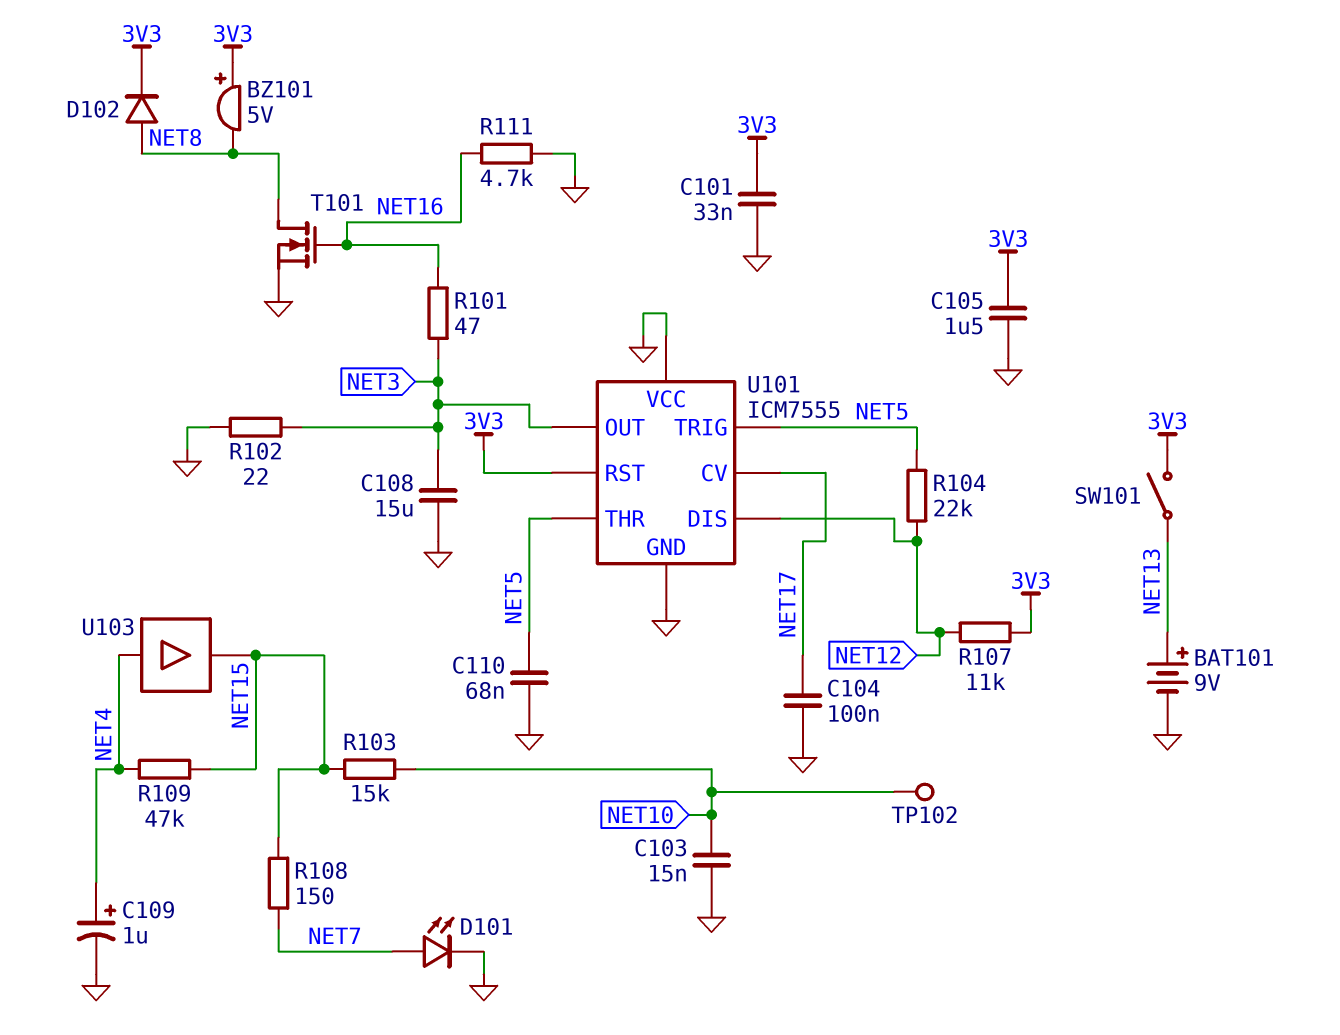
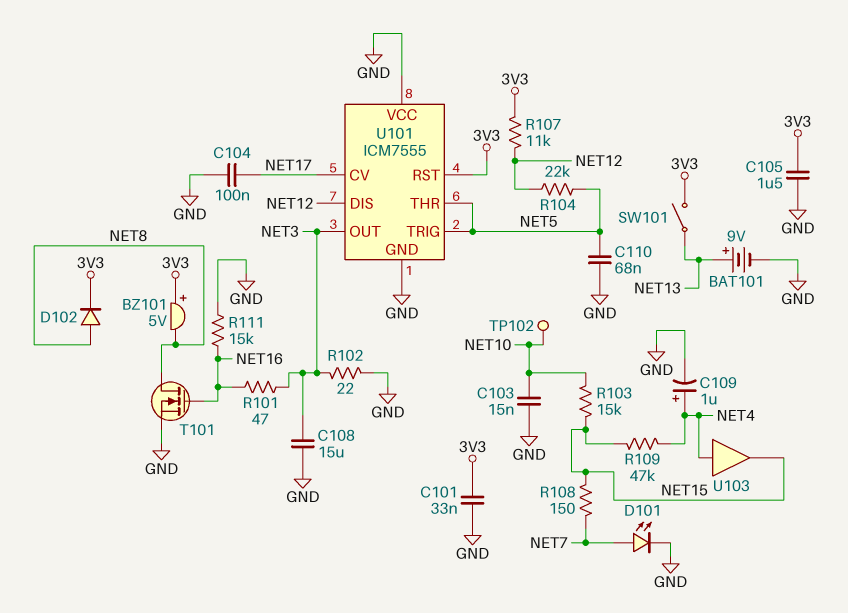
R111: 4.7k (GND, NET16) -> 15k (GND, NET16)

